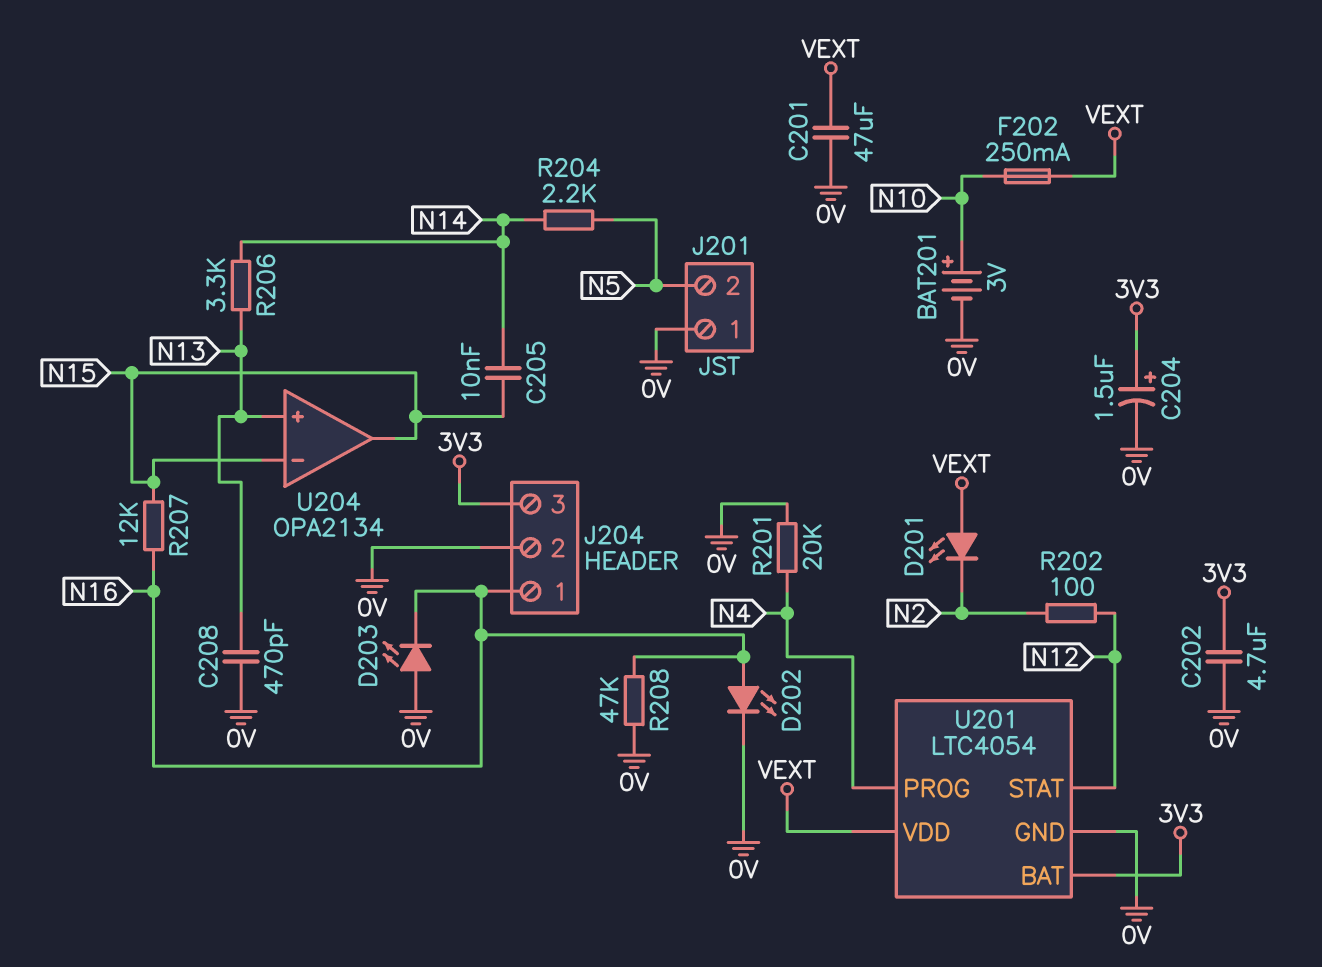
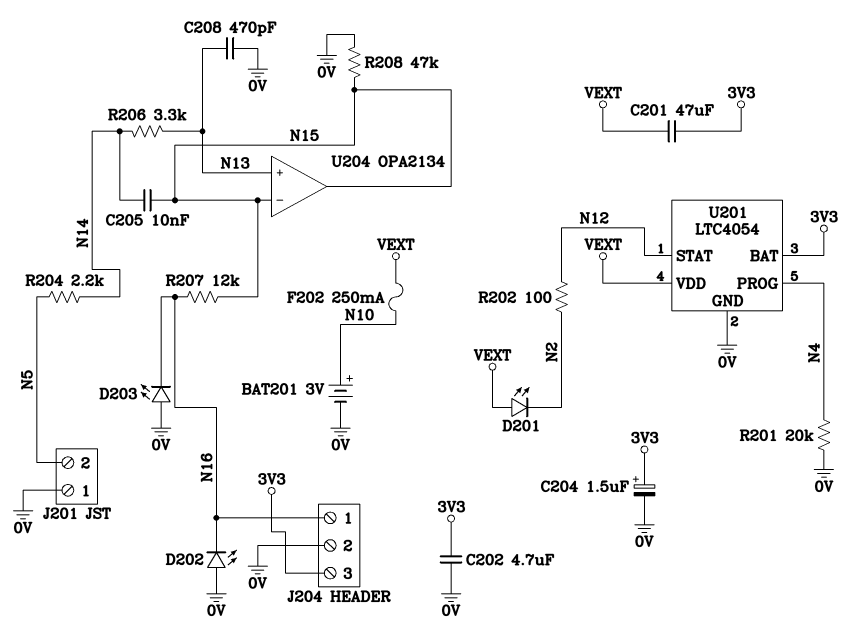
C201: 47uF (0V, VEXT) -> 47uF (3V3, VEXT)
D202: LED (A N16, K 0V) -> LED (A 0V, K N16)
R208: 47k (0V, N16) -> 47k (0V, N15)

